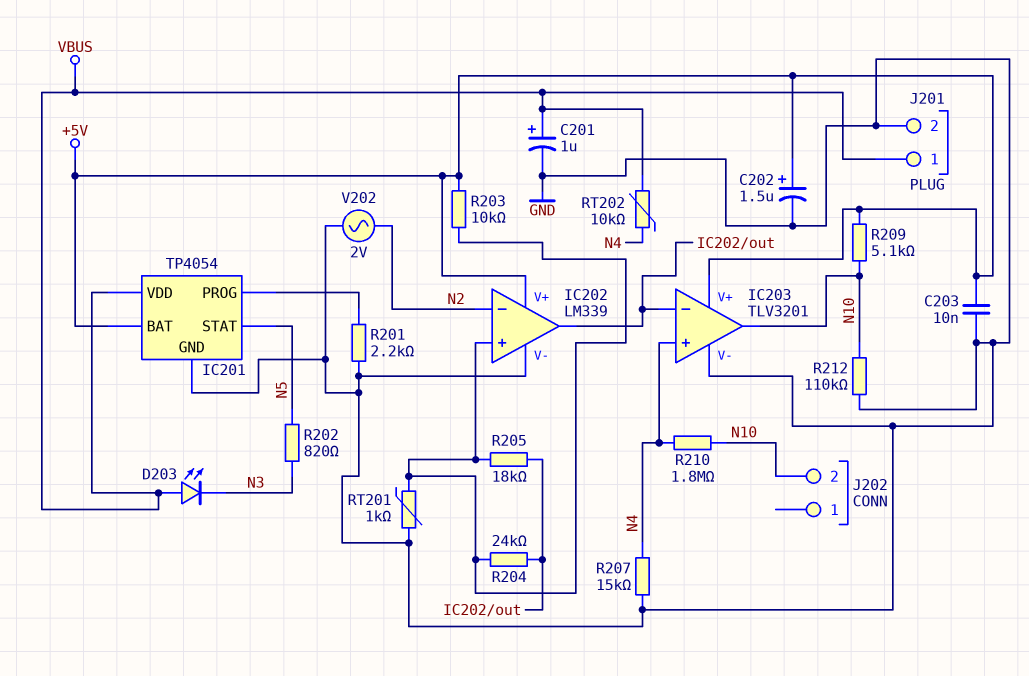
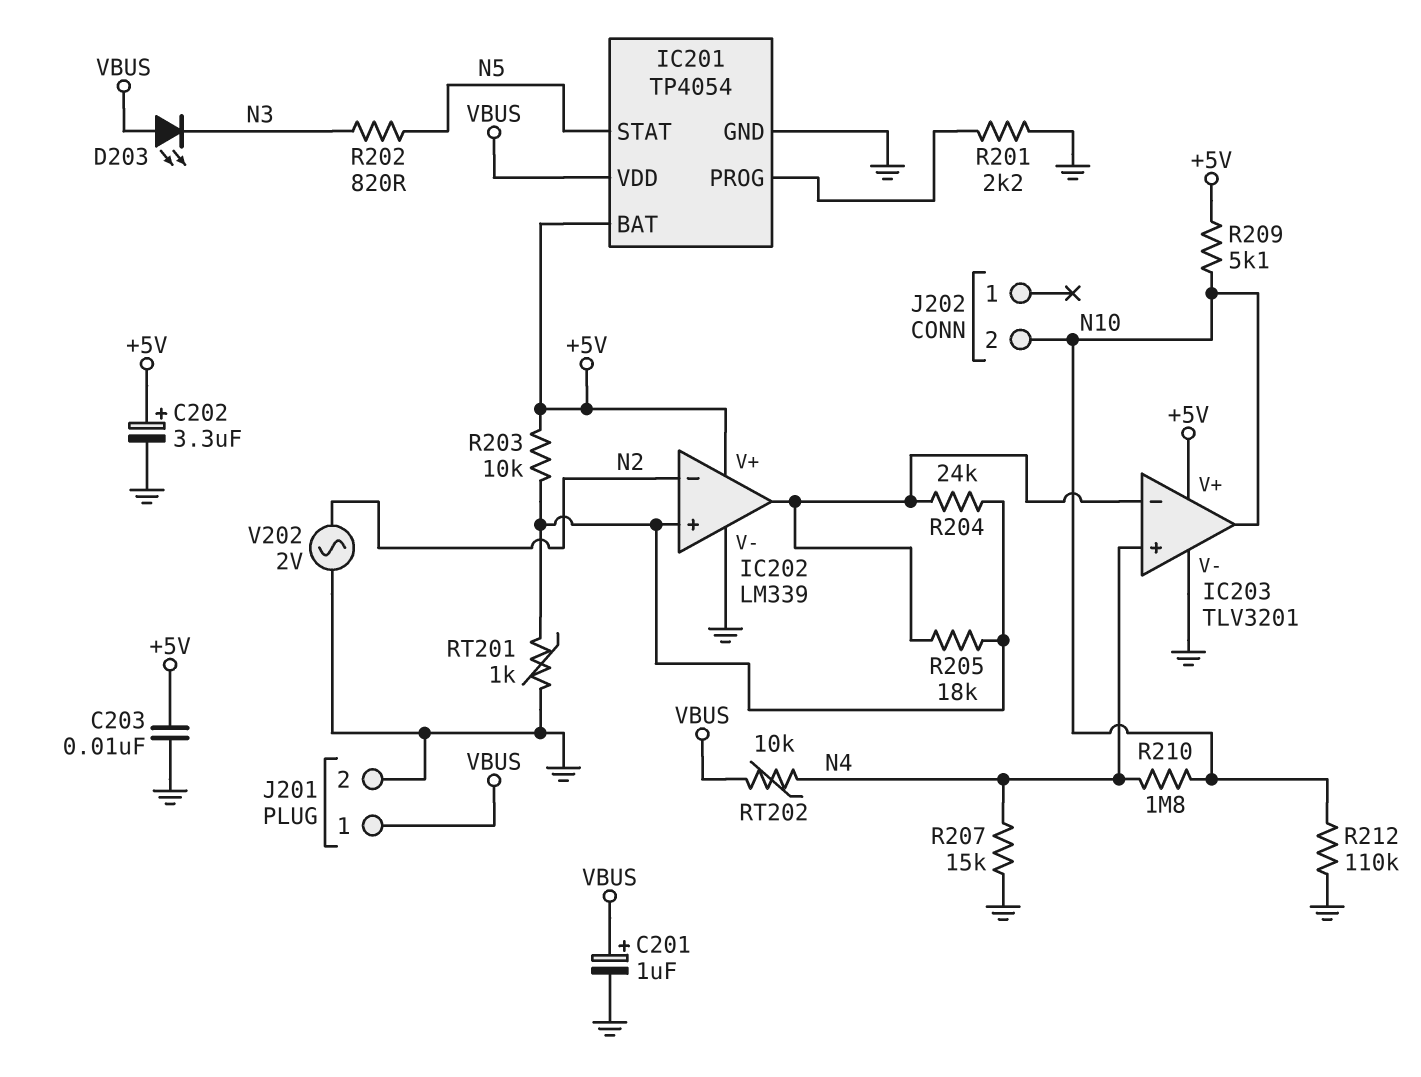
C202: 1.5uF (plus +5V, minus GND) -> 3.3uF (plus +5V, minus GND)

